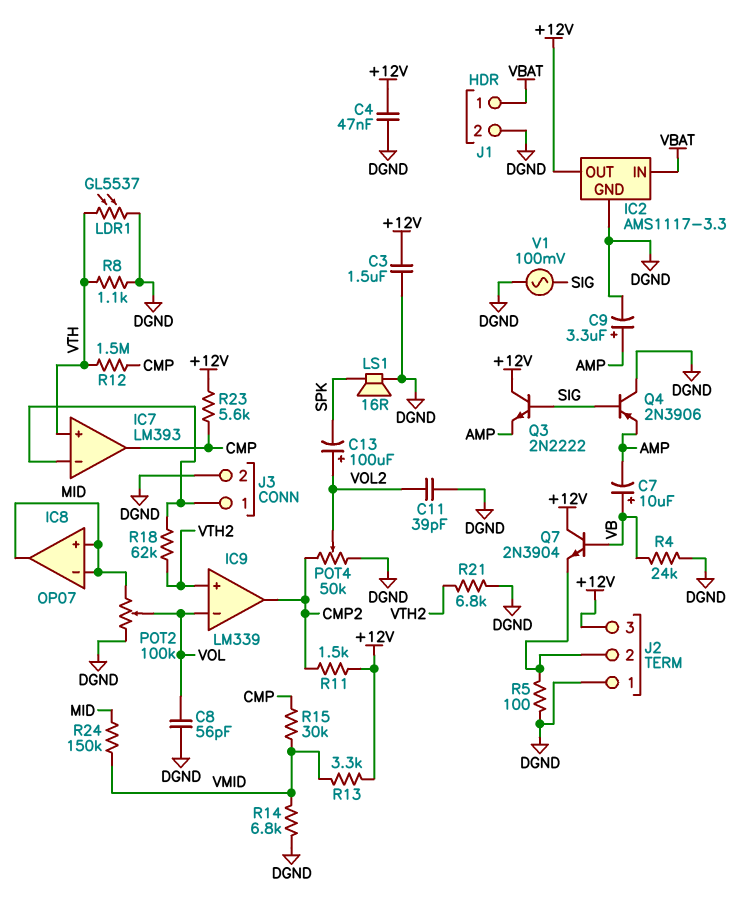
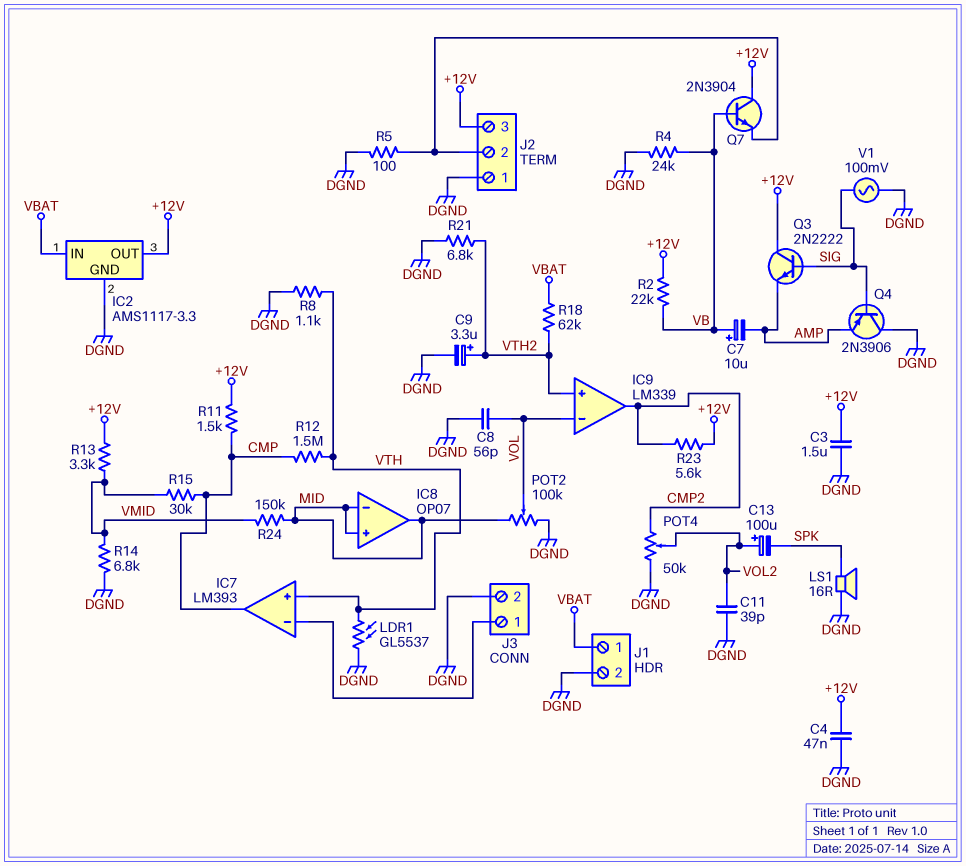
C9: 3.3uF (plus AMP, minus DGND) -> 3.3uF (plus VTH2, minus DGND)
R2: none -> 22k (+12V, VB)
R11: 1.5k (+12V, CMP2) -> 1.5k (+12V, CMP)
R18: 62k (IC7/in-, VTH2) -> 62k (VBAT, VTH2)
R23: 5.6k (+12V, CMP) -> 5.6k (+12V, CMP2)

